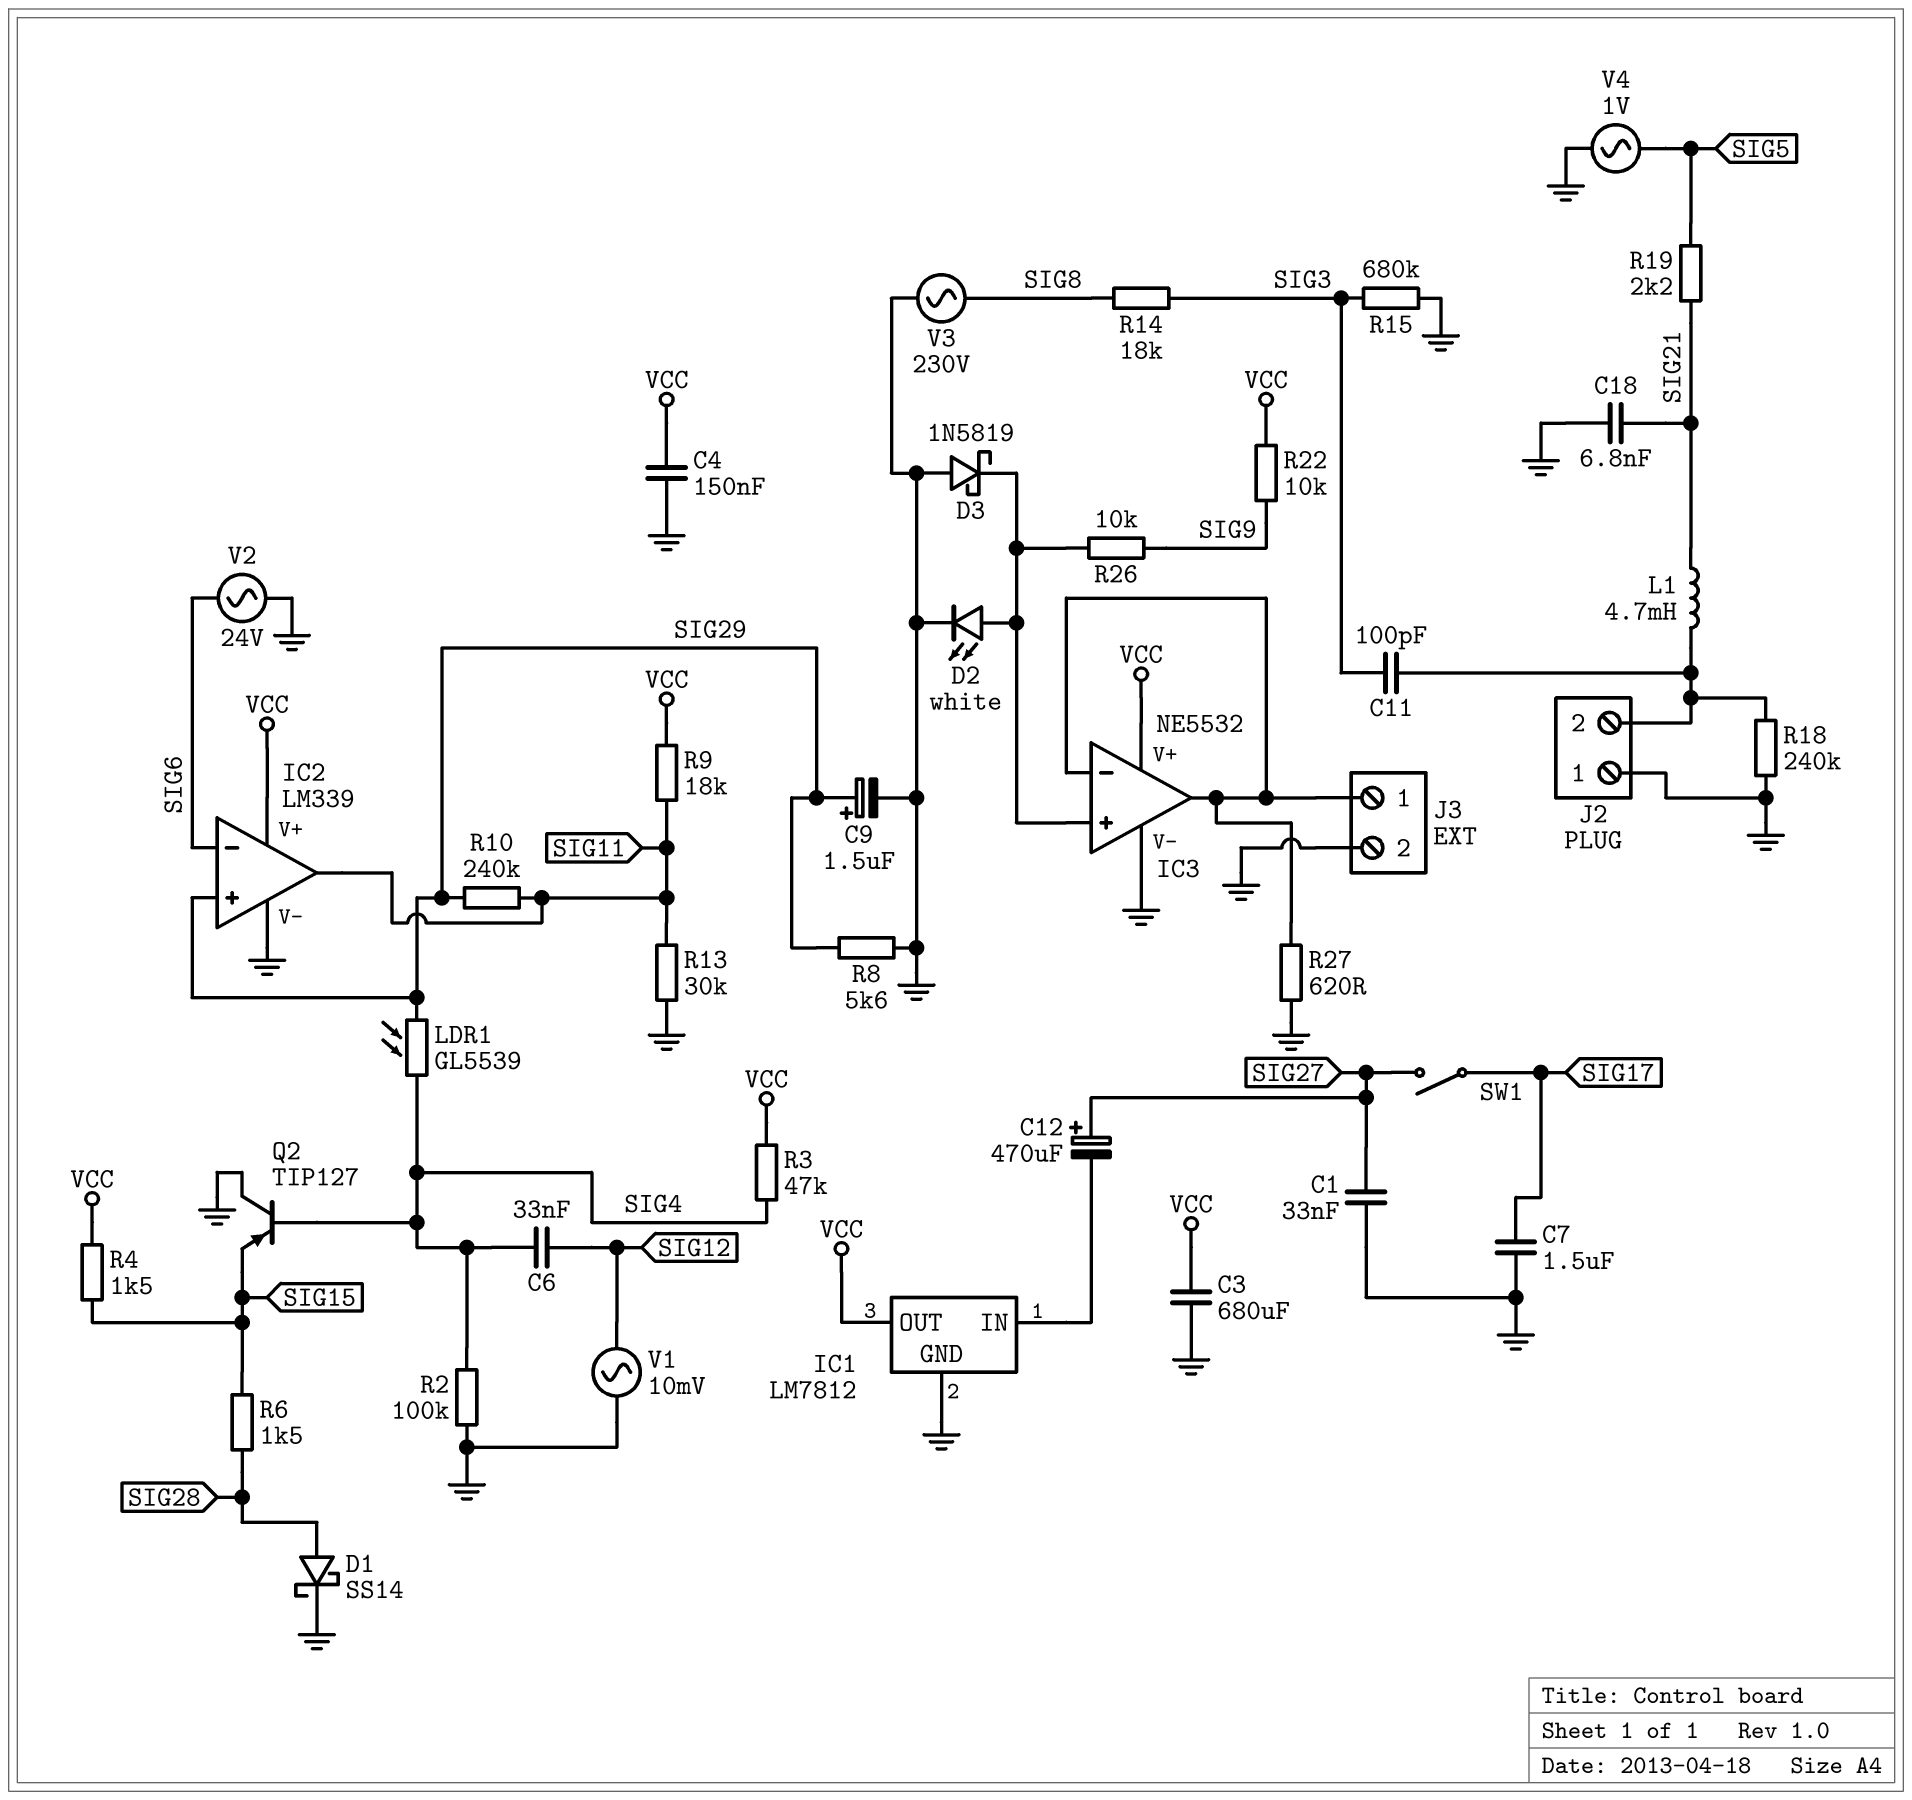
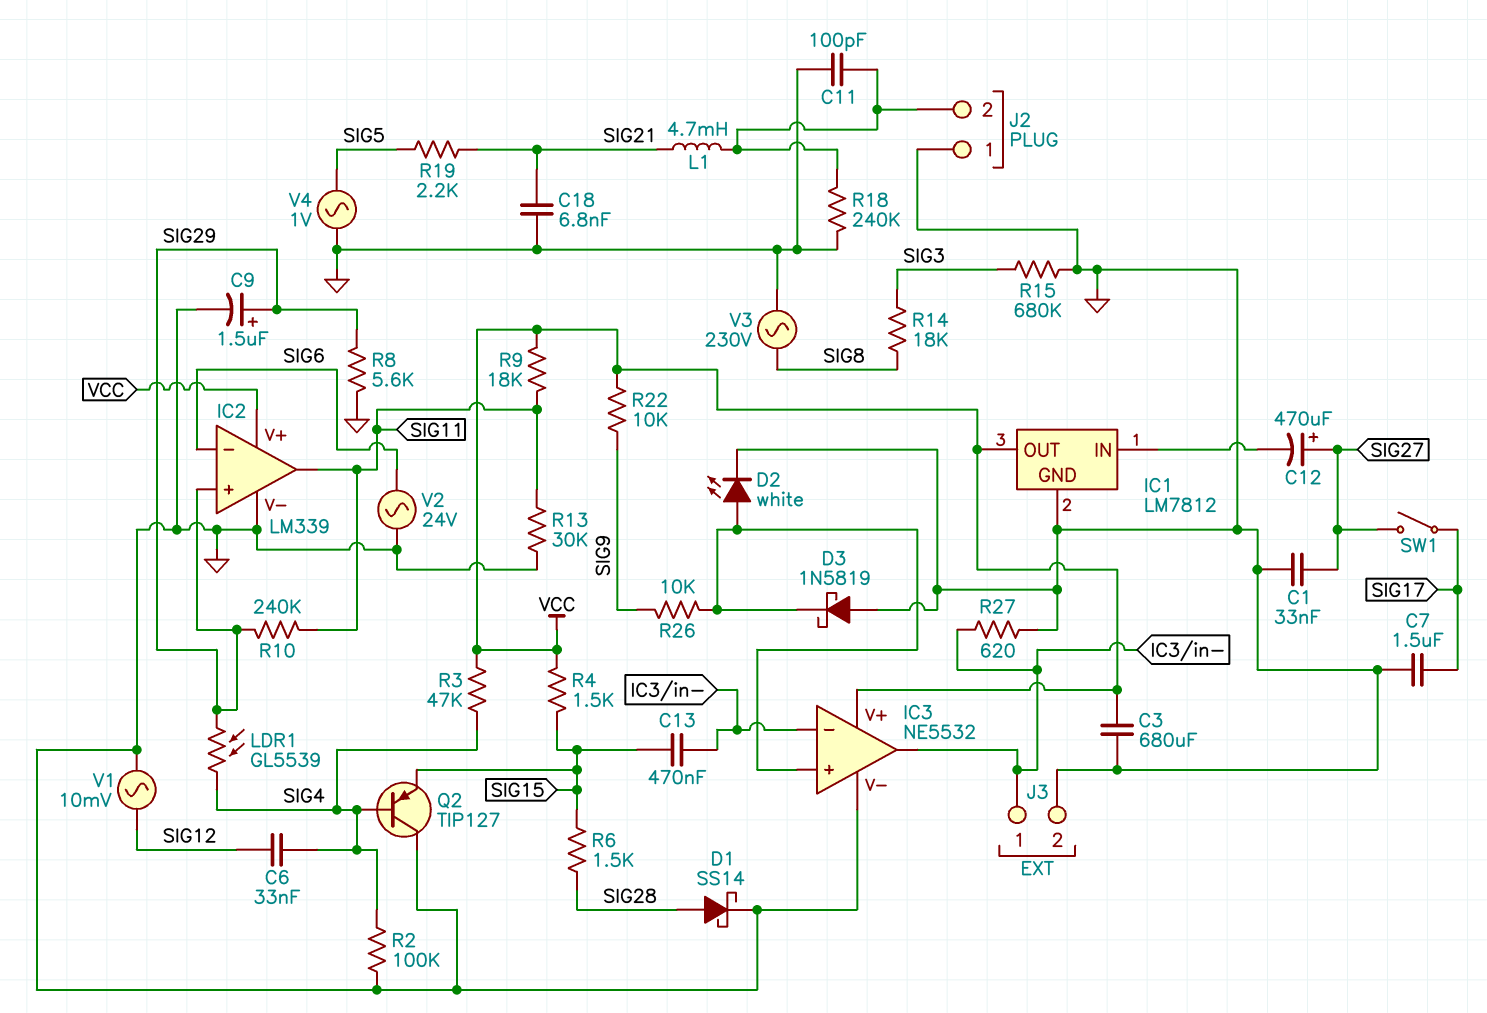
C4: 150nF (GND, VCC) -> none
C11: 100pF (J2/2, SIG3) -> 100pF (GND, J2/2)
C13: none -> 470nF (IC3/in-, SIG15)

